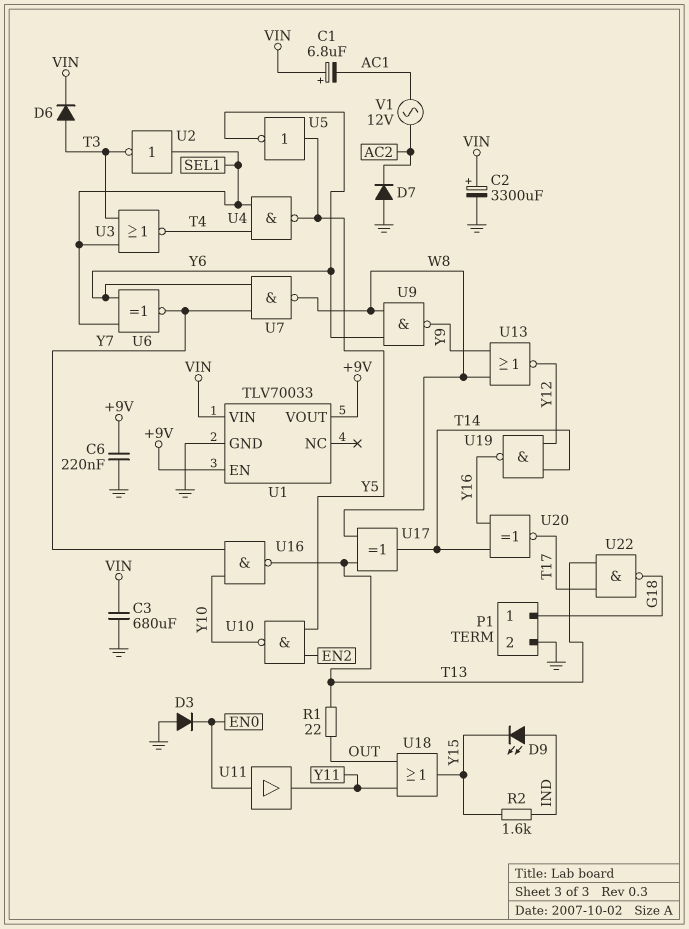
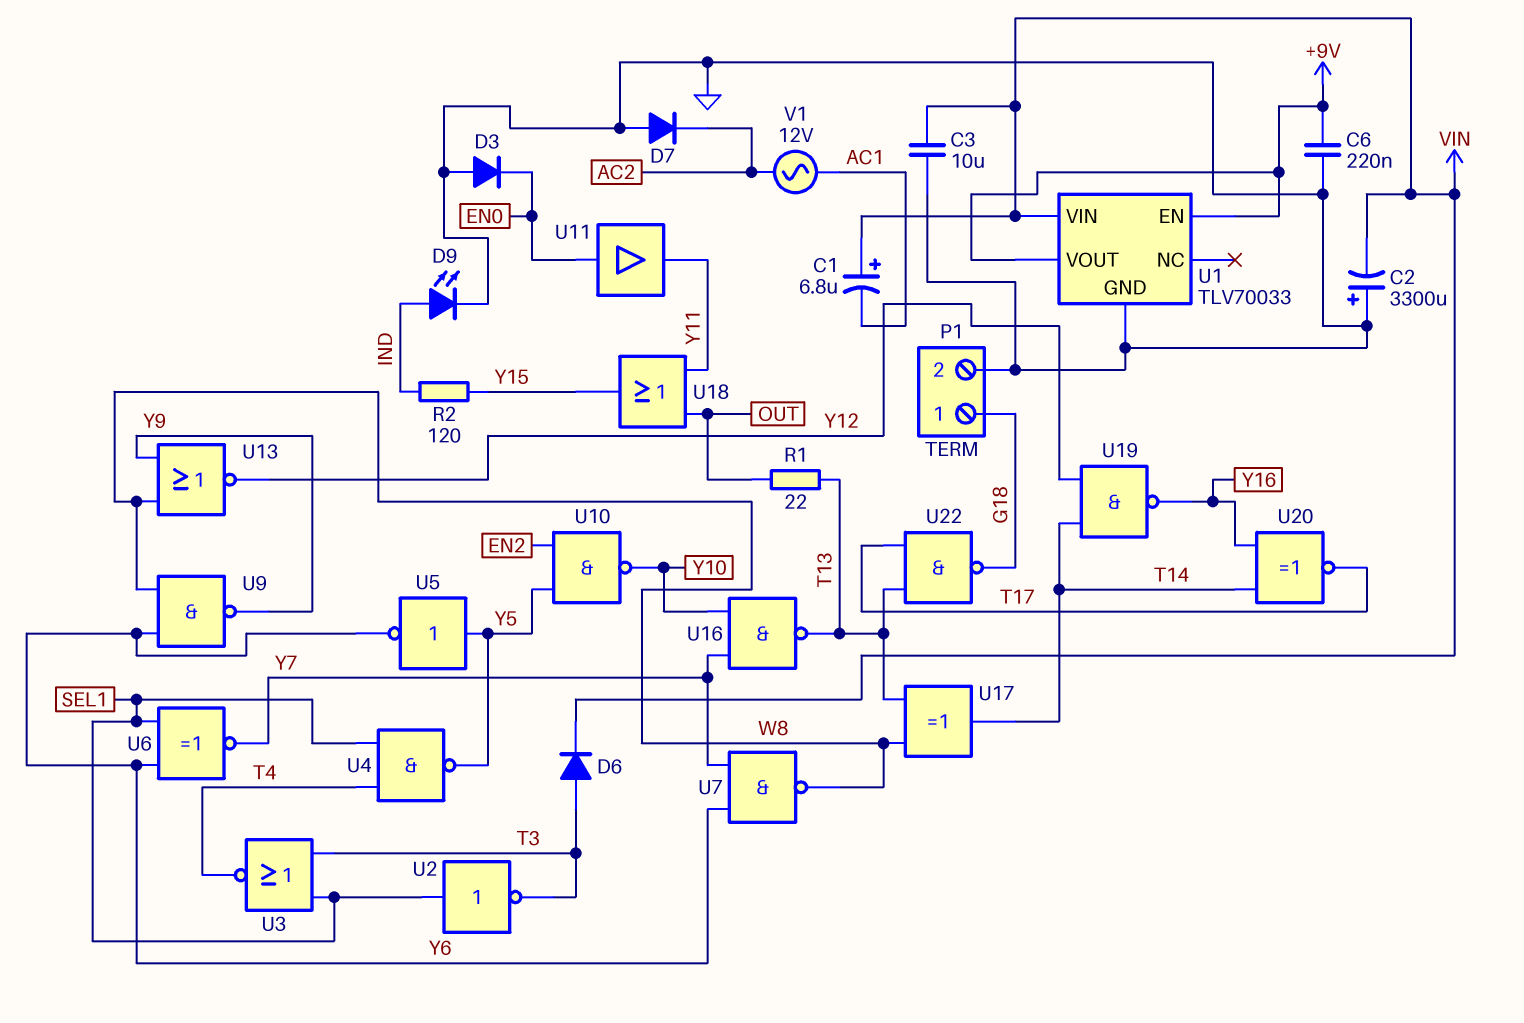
C2: 3300uF (plus VIN, minus GND) -> 3300uF (plus GND, minus VIN)
C3: 680uF (GND, VIN) -> 10uF (GND, VIN)
D9: LED (A IND, K Y15) -> LED (A IND, K GND)
R2: 1.6k (IND, Y15) -> 120 (IND, Y15)

